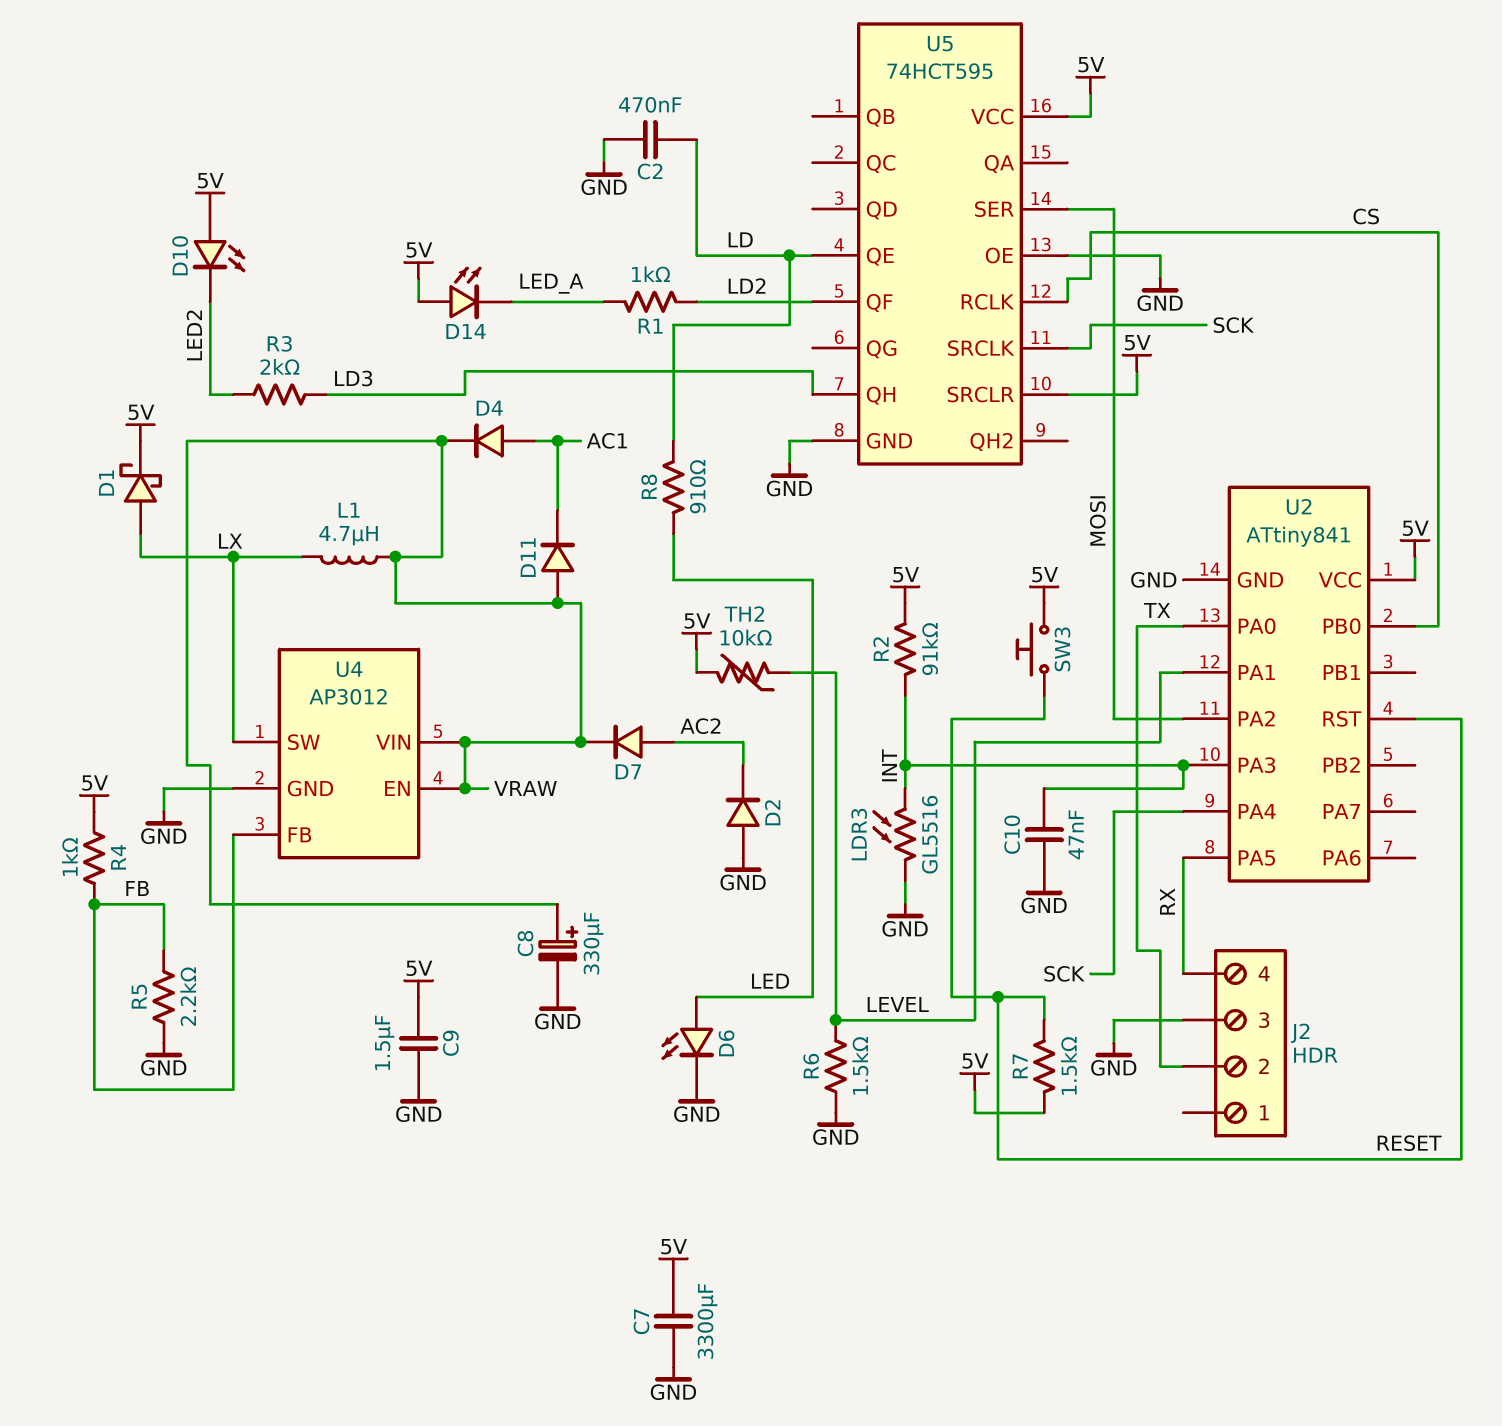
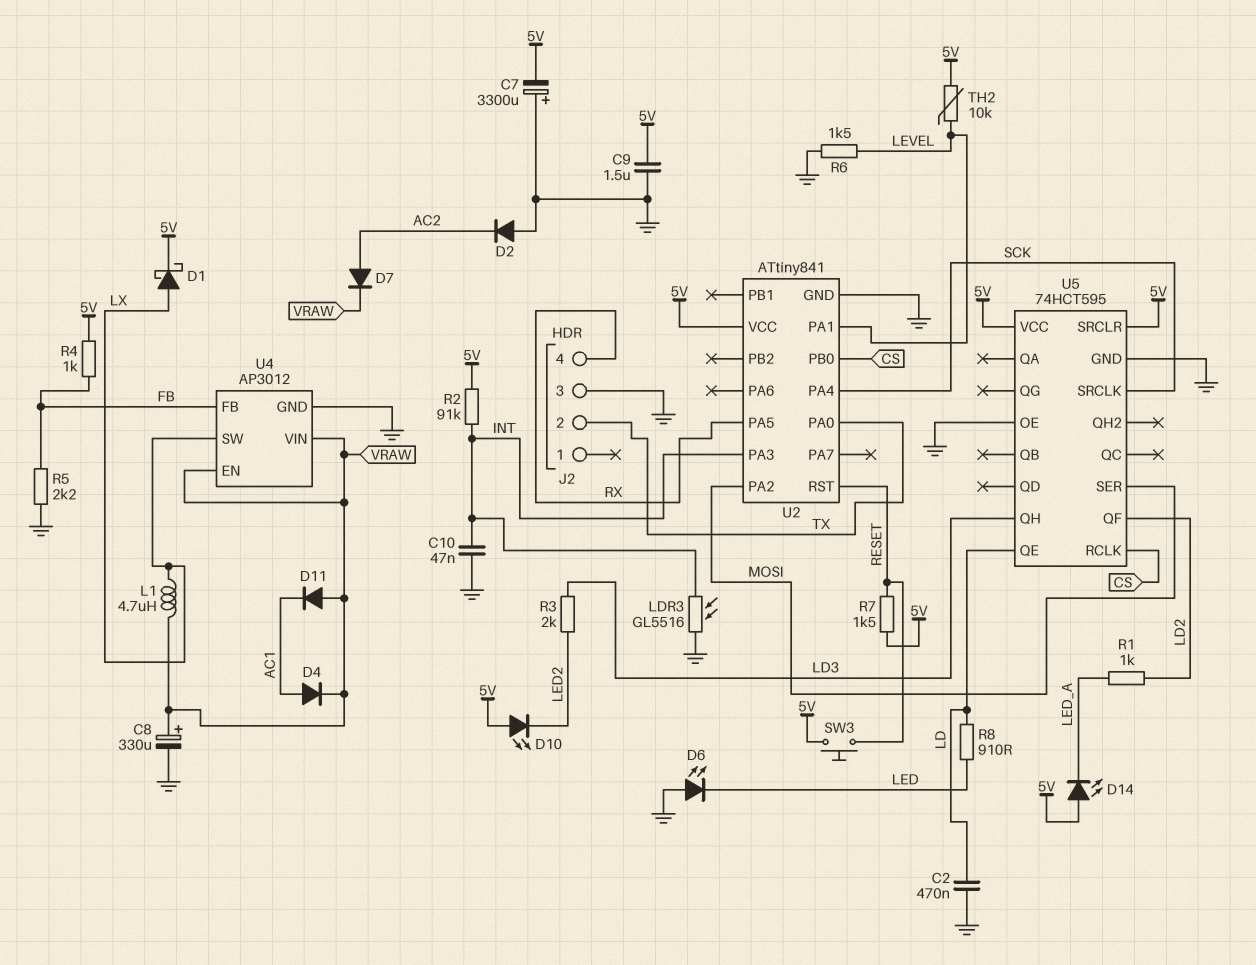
C7: 3300uF (5V, GND) -> 3300uF (plus GND, minus 5V)
D6: LED (A LED, K GND) -> LED (A GND, K LED)

